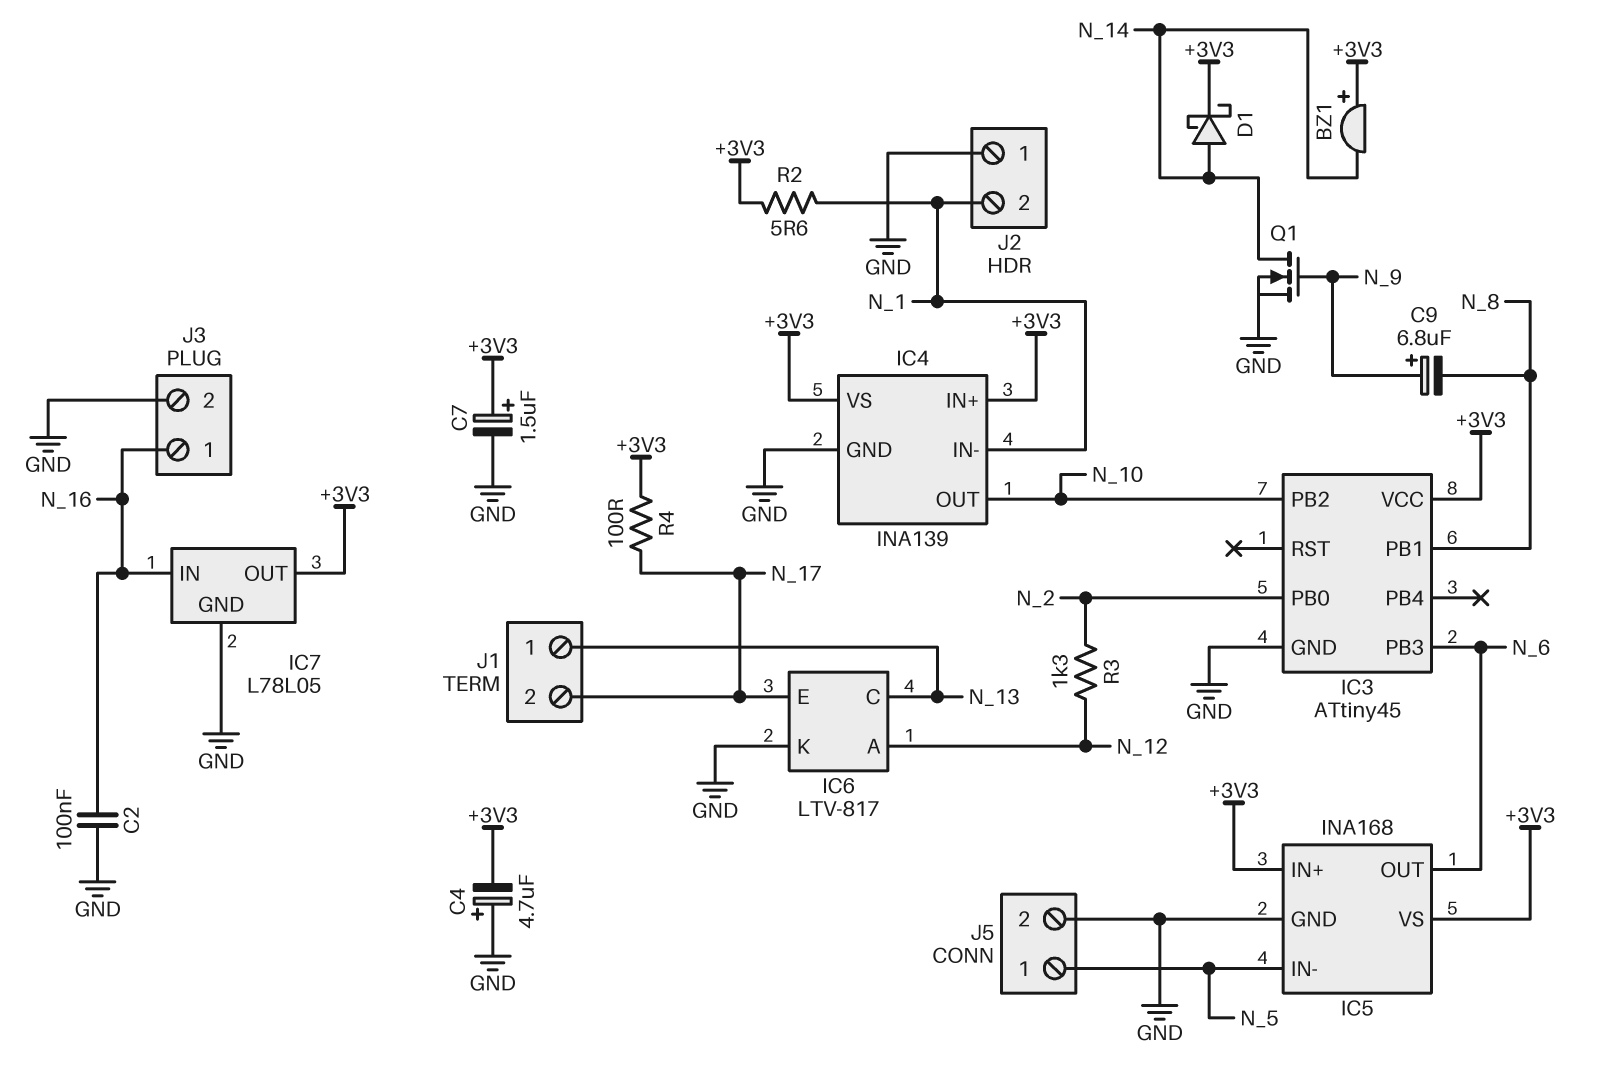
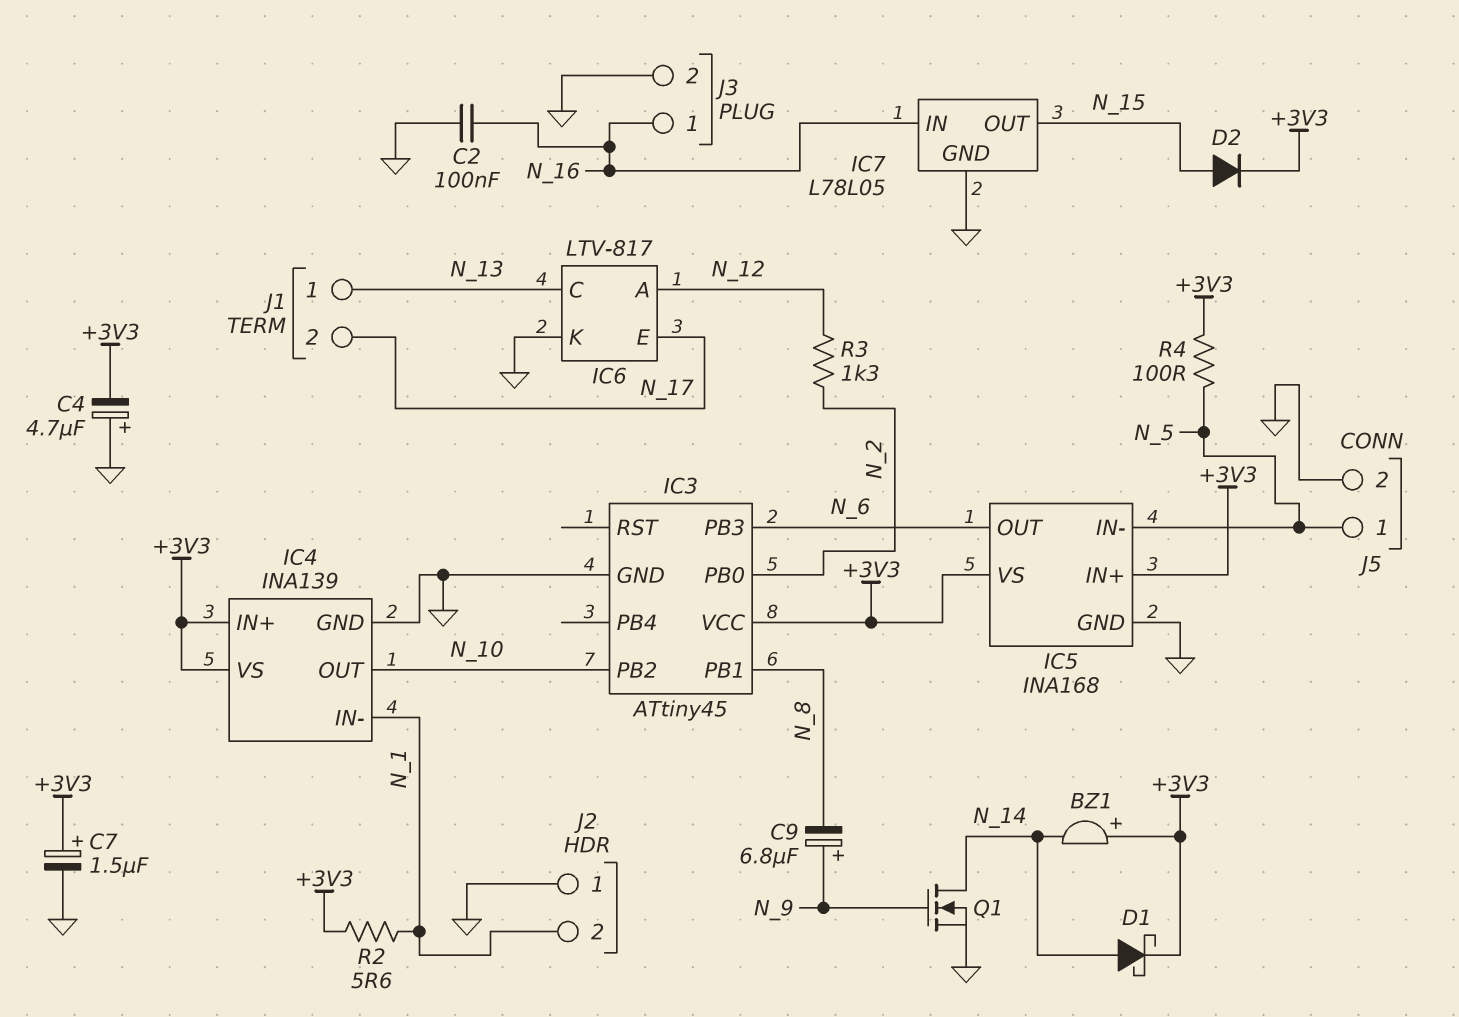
D2: none -> diode (A N_15, K +3V3)
IC7 pin OUT: +3V3 -> N_15
R4: 100 (+3V3, N_17) -> 100 (+3V3, N_5)

